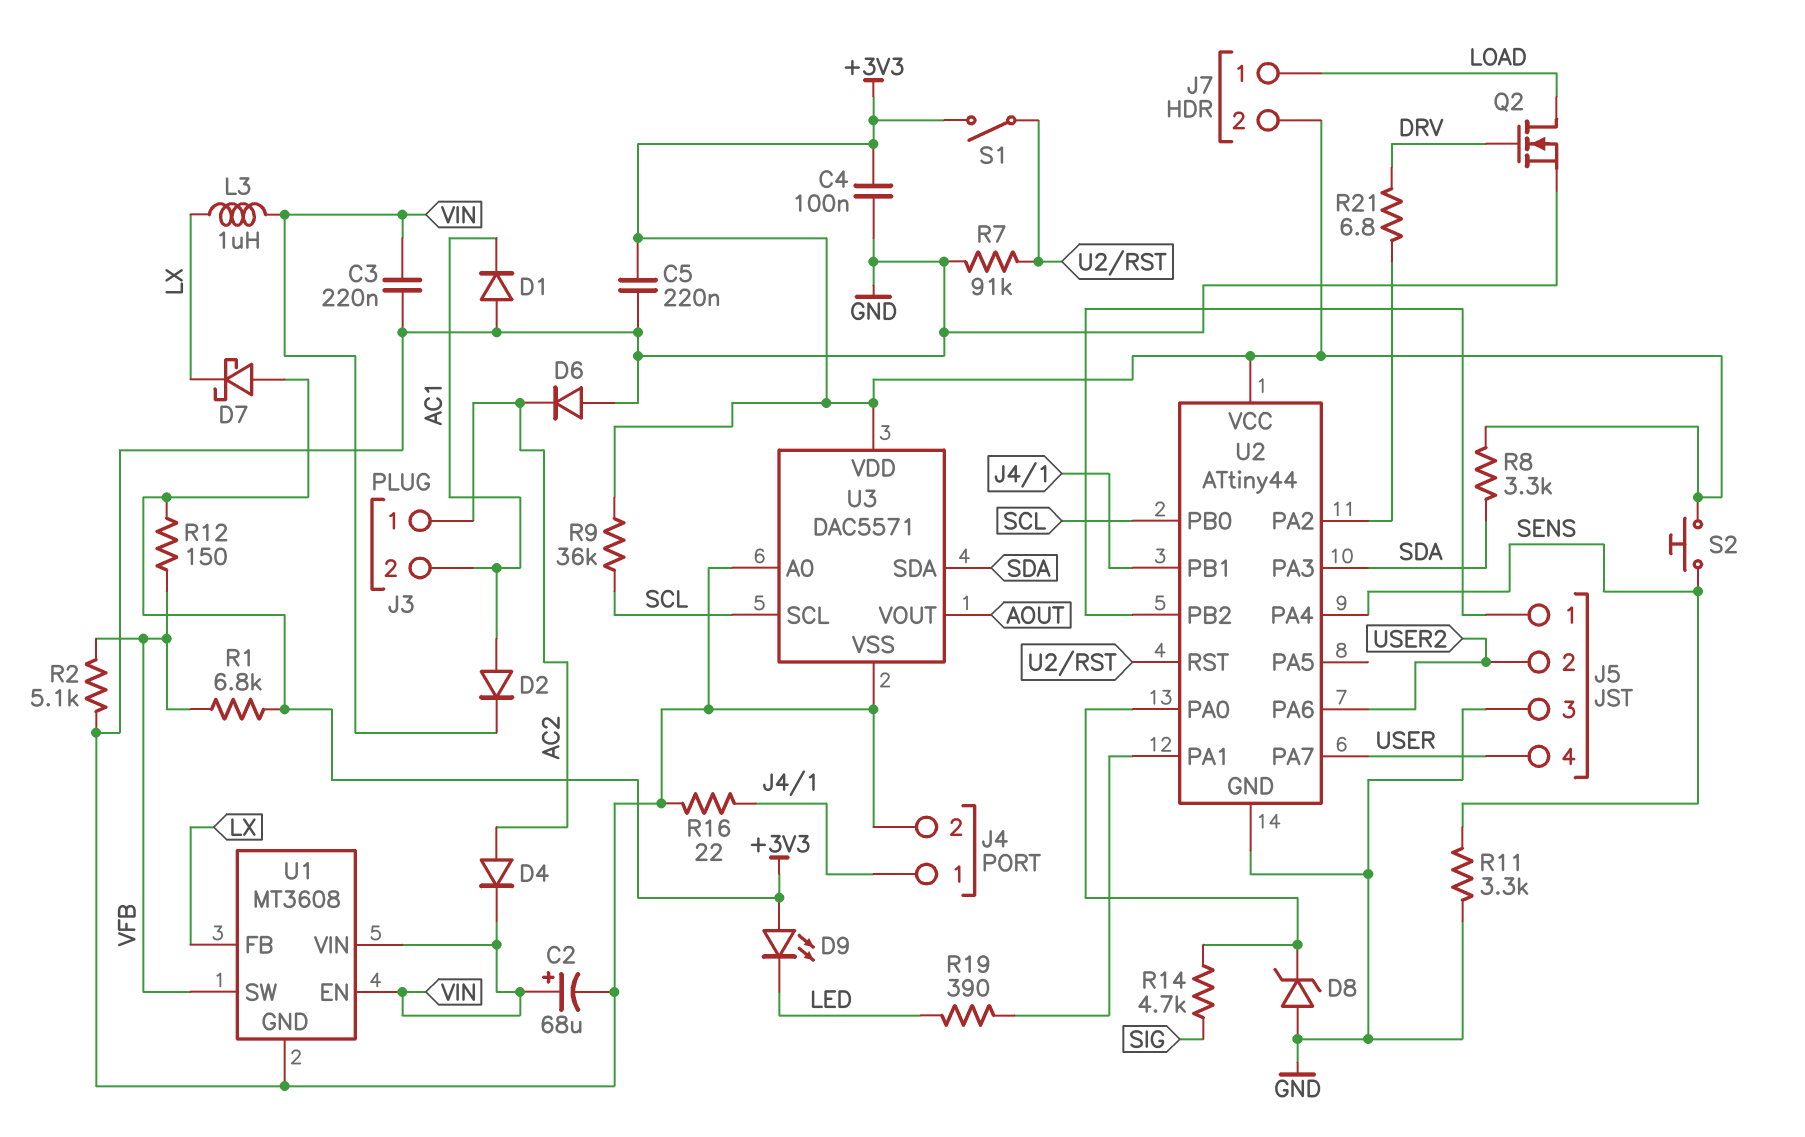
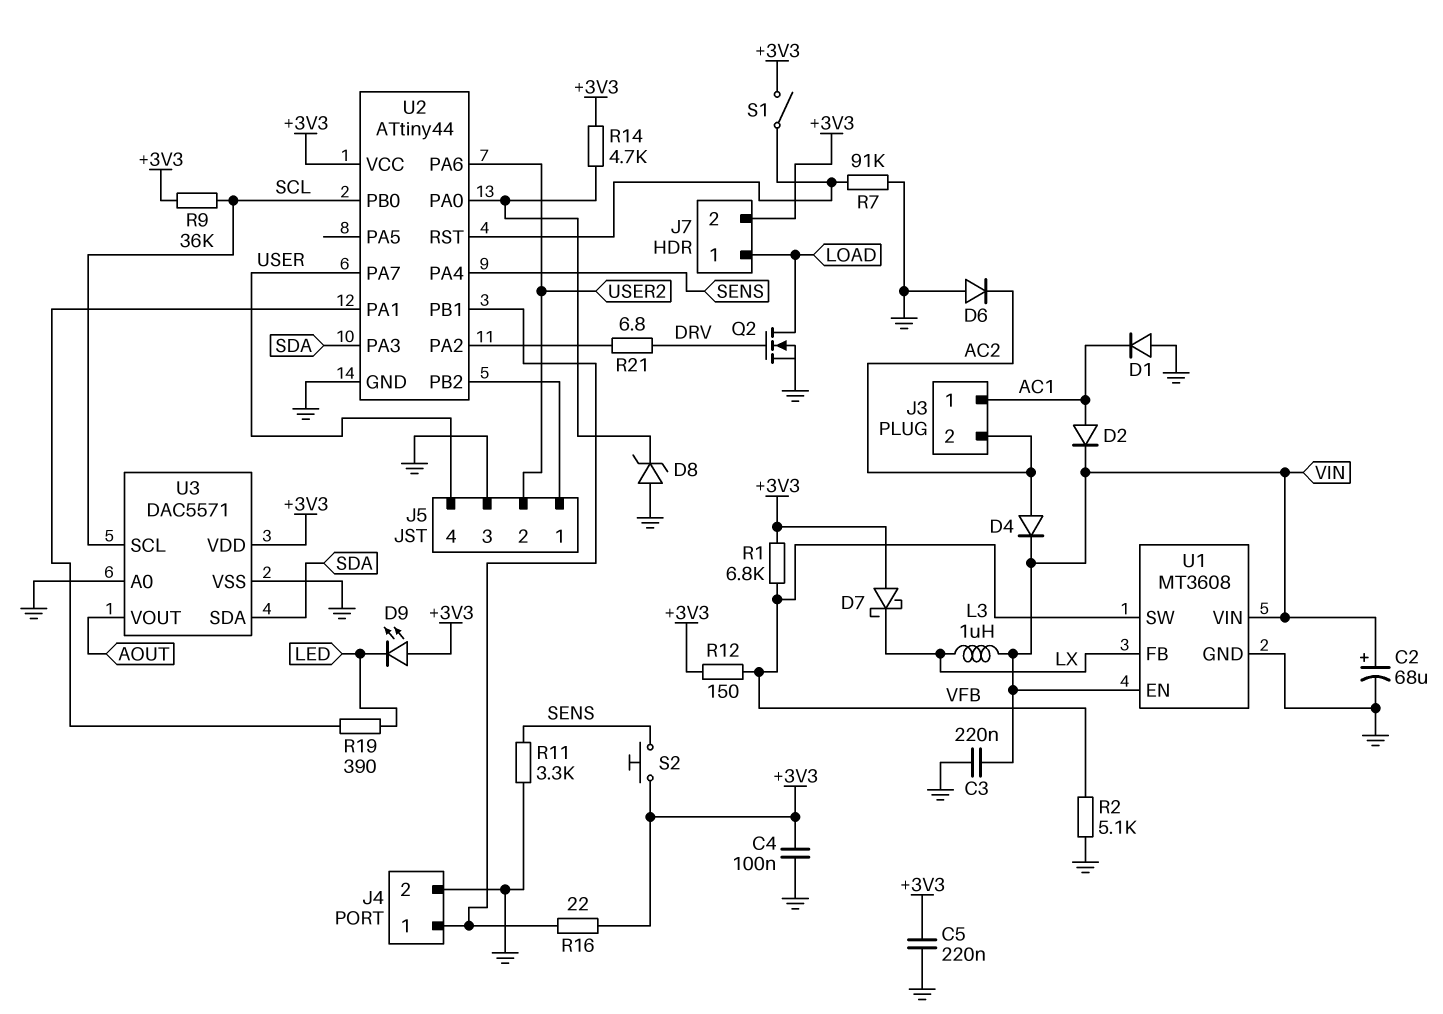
J3 pin 1: AC2 -> AC1
J3 pin 2: AC1 -> AC2
R8: 3.3k (+3V3, SDA) -> none
R14: 4.7k (SIG, U2/PA0) -> 4.7k (+3V3, U2/PA0)
R16: 22 (GND, J4/1) -> 22 (+3V3, J4/1)

